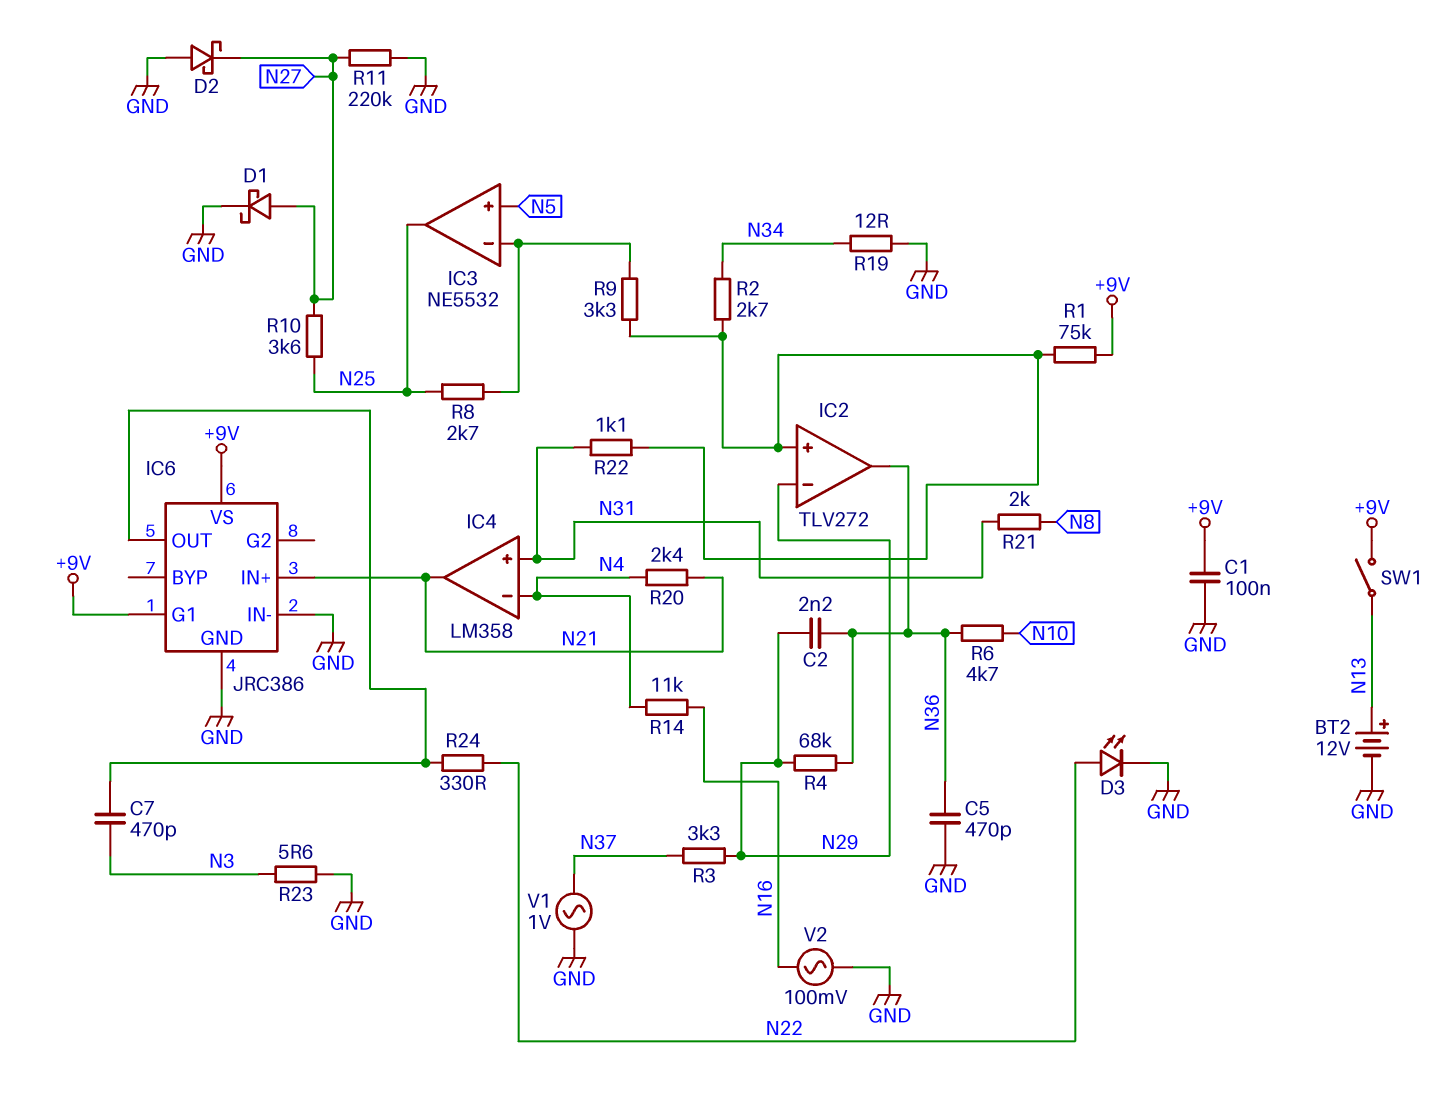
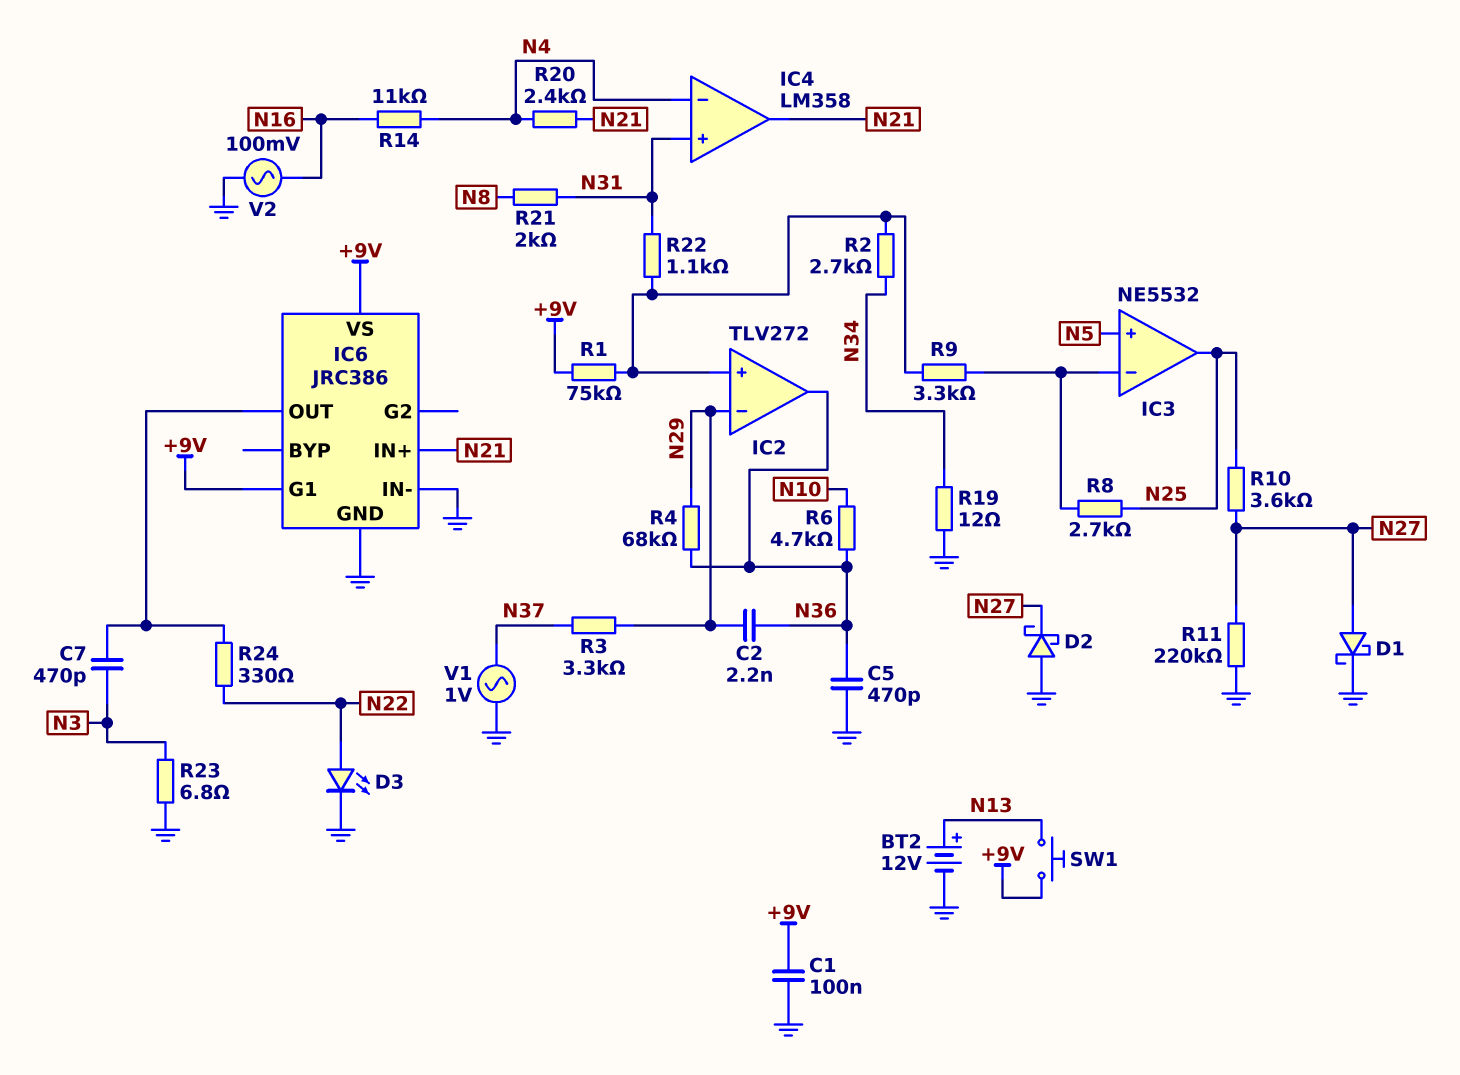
R23: 5.6 (GND, N3) -> 6.8 (GND, N3)
SW1: switch (+9V, N13) -> button (+9V, N13)

